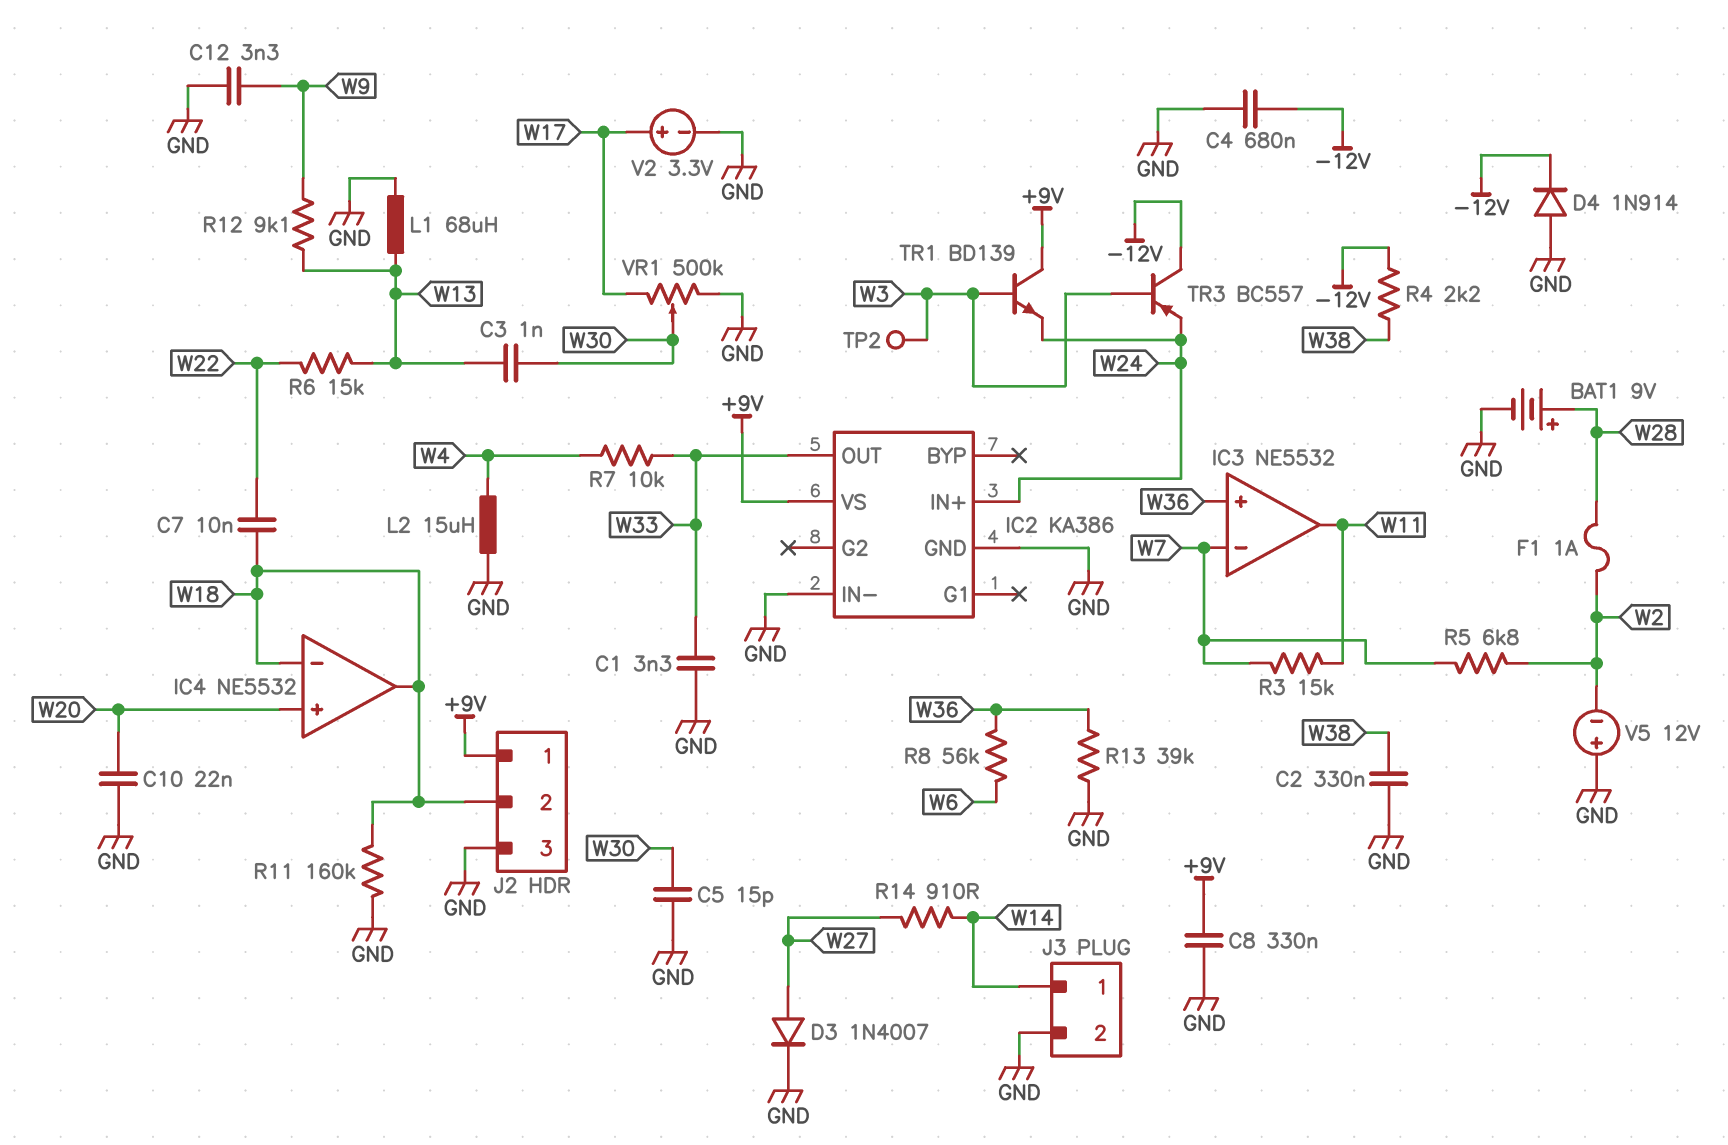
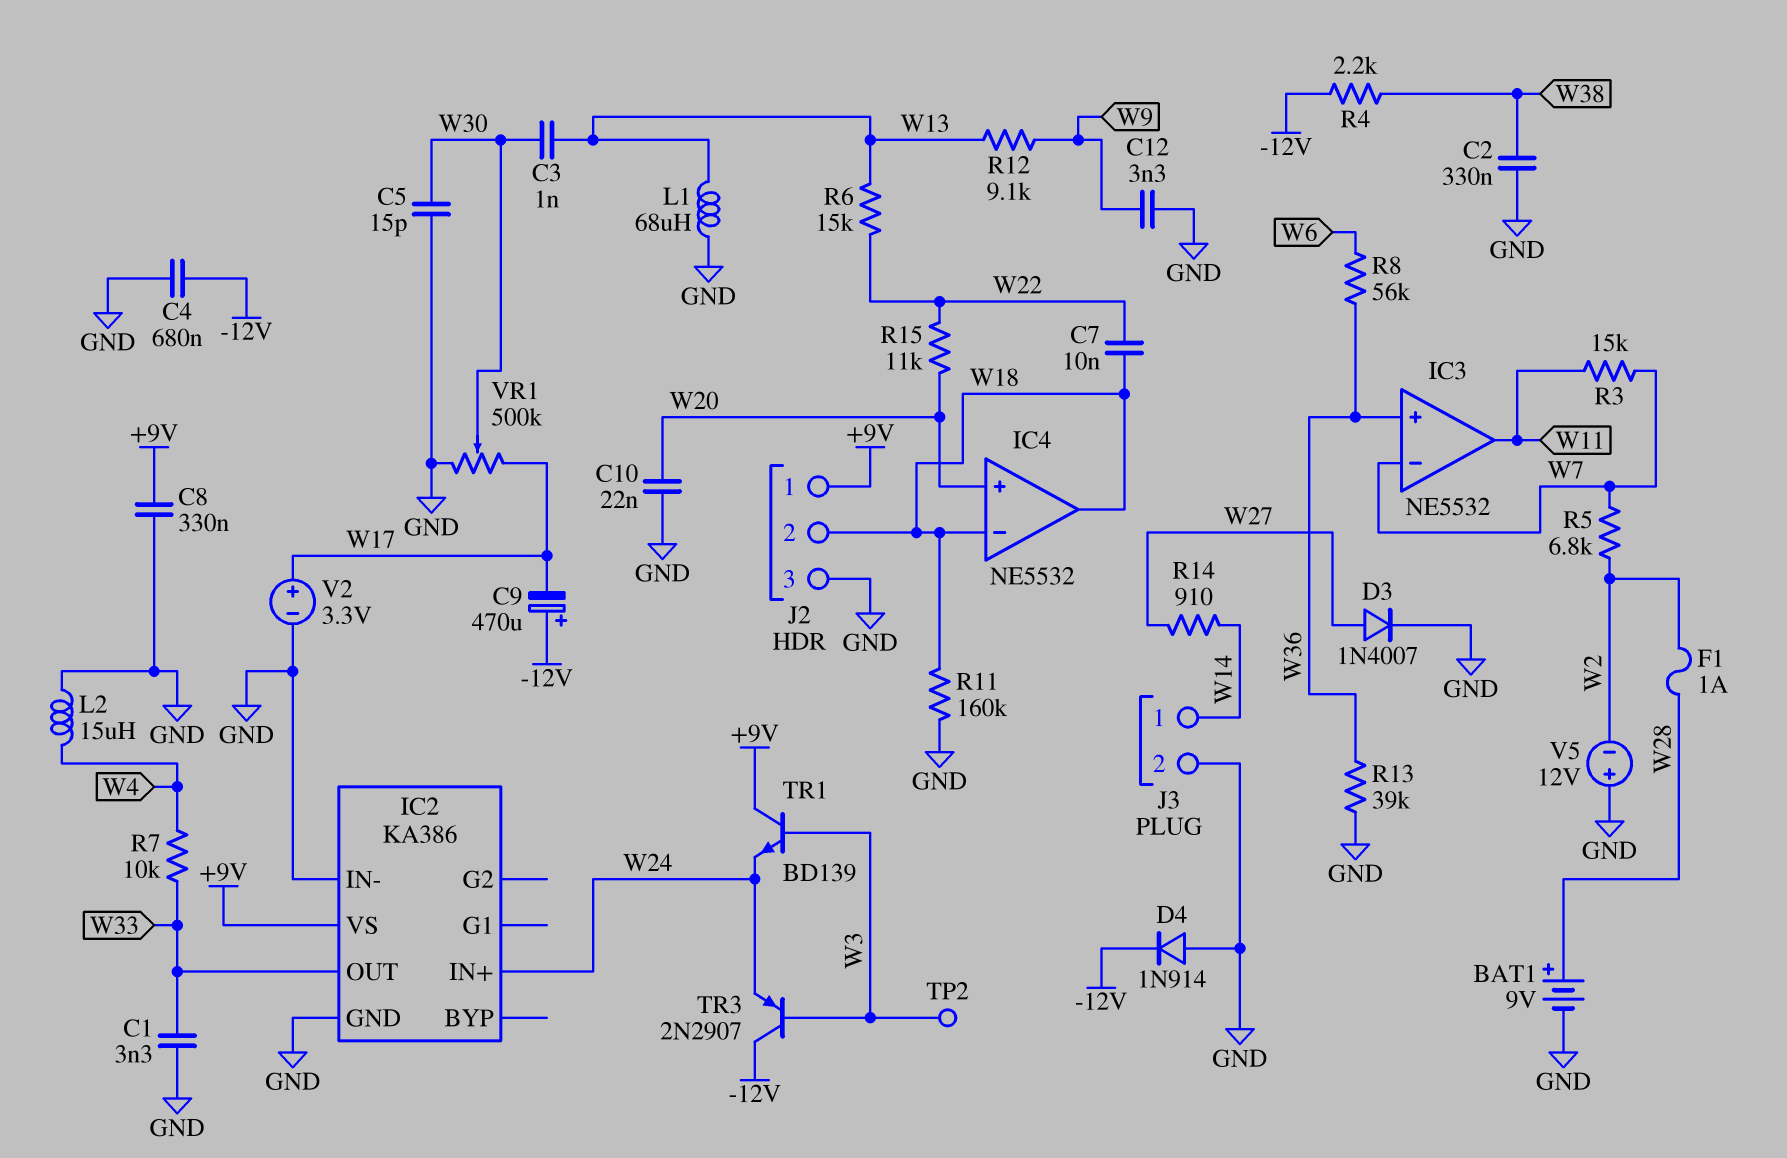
C9: none -> 470uF (plus -12V, minus W17)
R15: none -> 11k (W20, W22)
TR3: PNP BC557 (B W3, C -12V, E W24) -> PNP 2N2907 (B W3, C -12V, E W24)

